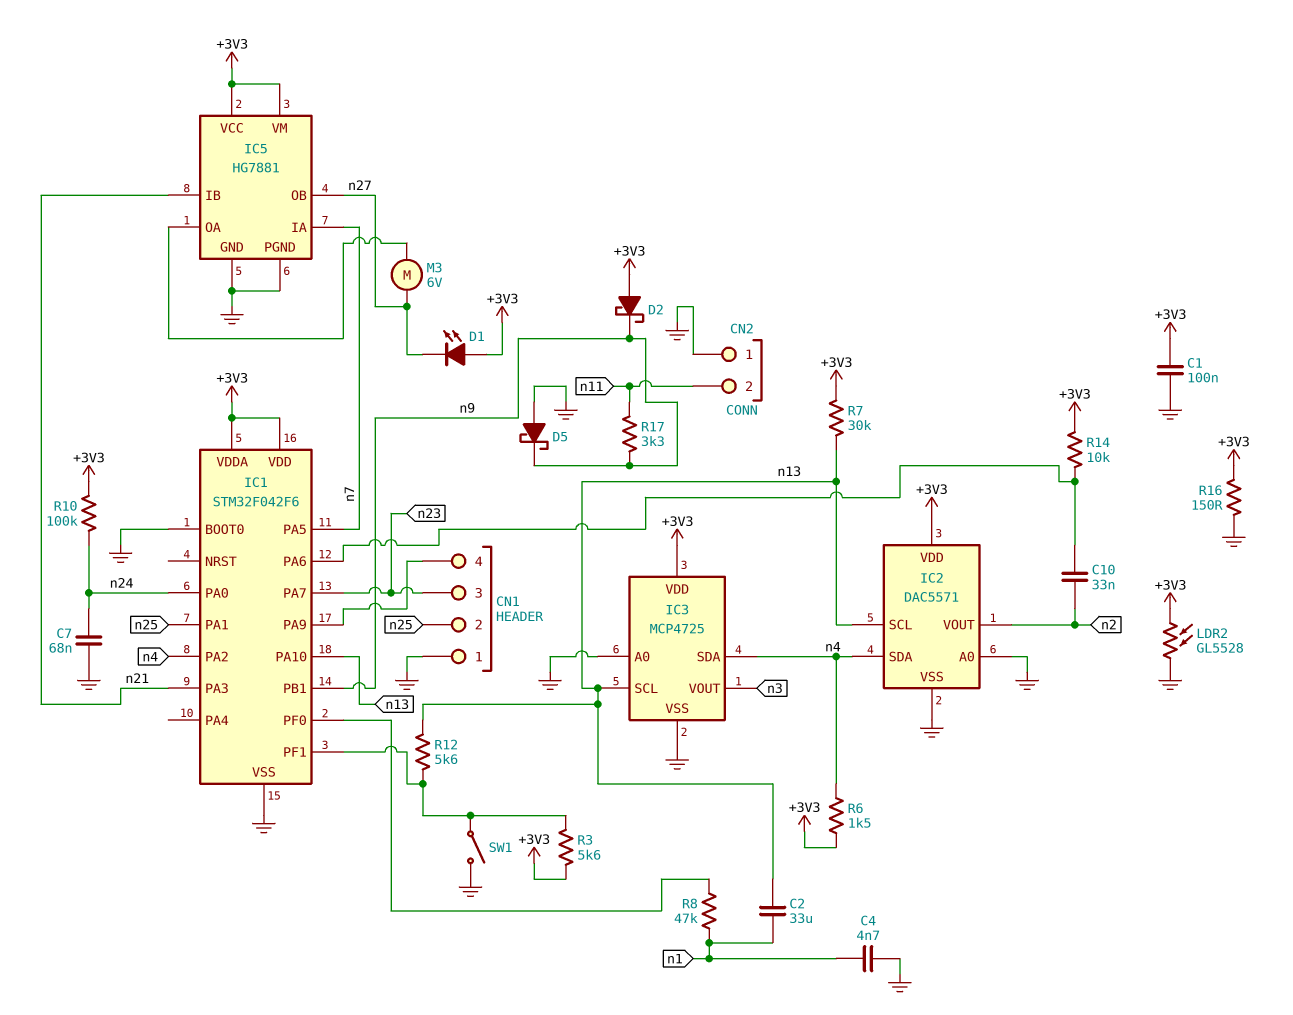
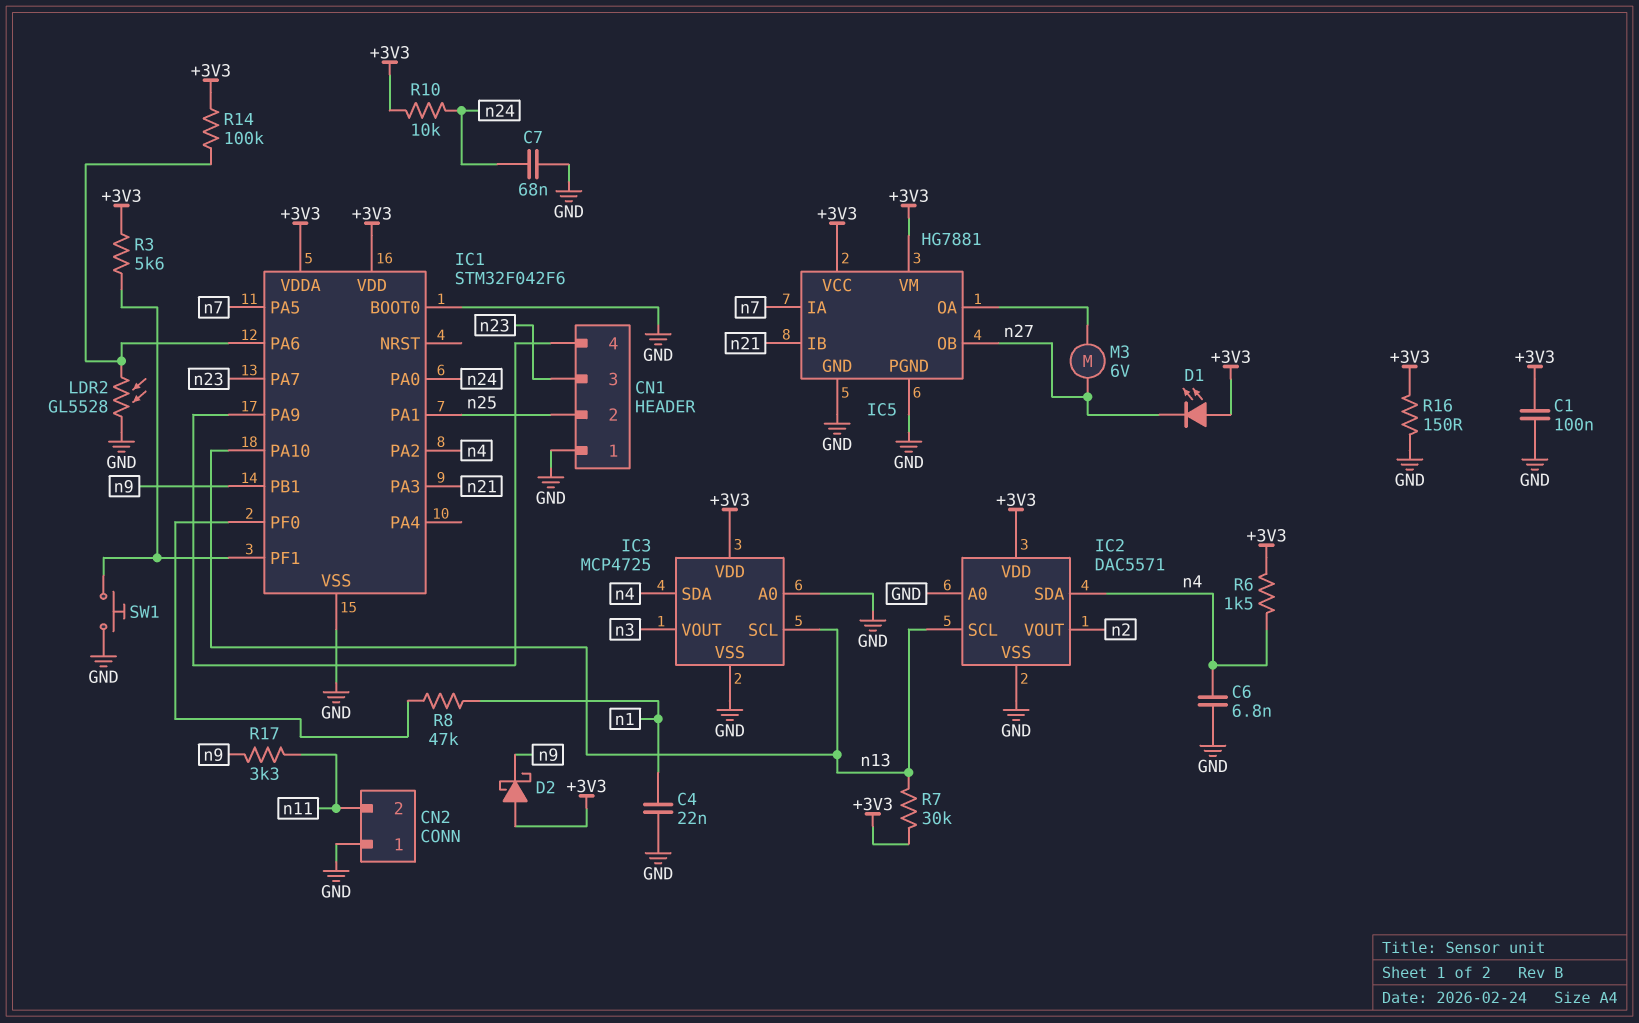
C2: 33uF (n1, n13) -> none
C4: 4.7nF (GND, n1) -> 22nF (GND, n1)
C6: none -> 6.8nF (GND, n4)
C10: 33nF (IC1/PA6, n2) -> none
D5: schottky (A GND, K n9) -> none
LDR2: GL5528 (+3V3, GND) -> GL5528 (GND, IC1/PA6)
R10: 100k (+3V3, n24) -> 10k (+3V3, n24)
R12: 5.6k (IC1/PF1, n13) -> none
R14: 10k (+3V3, IC1/PA6) -> 100k (+3V3, IC1/PA6)
SW1: switch (GND, IC1/PF1) -> button (GND, IC1/PF1)

